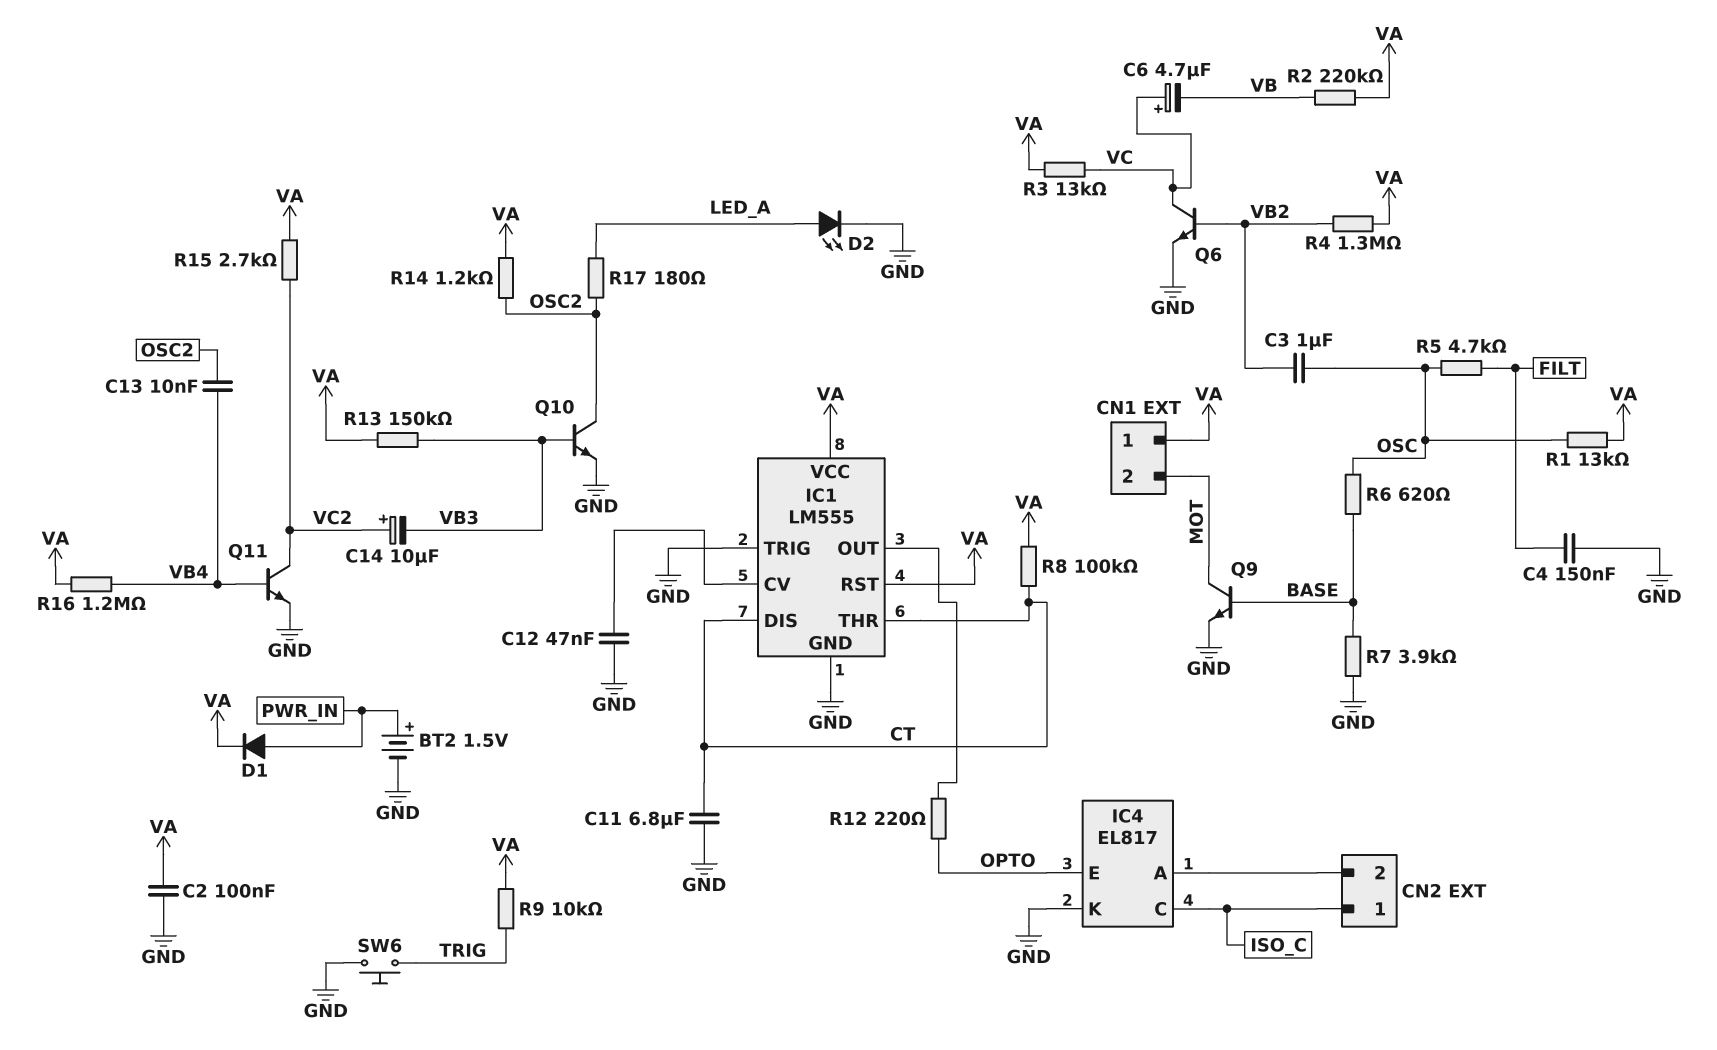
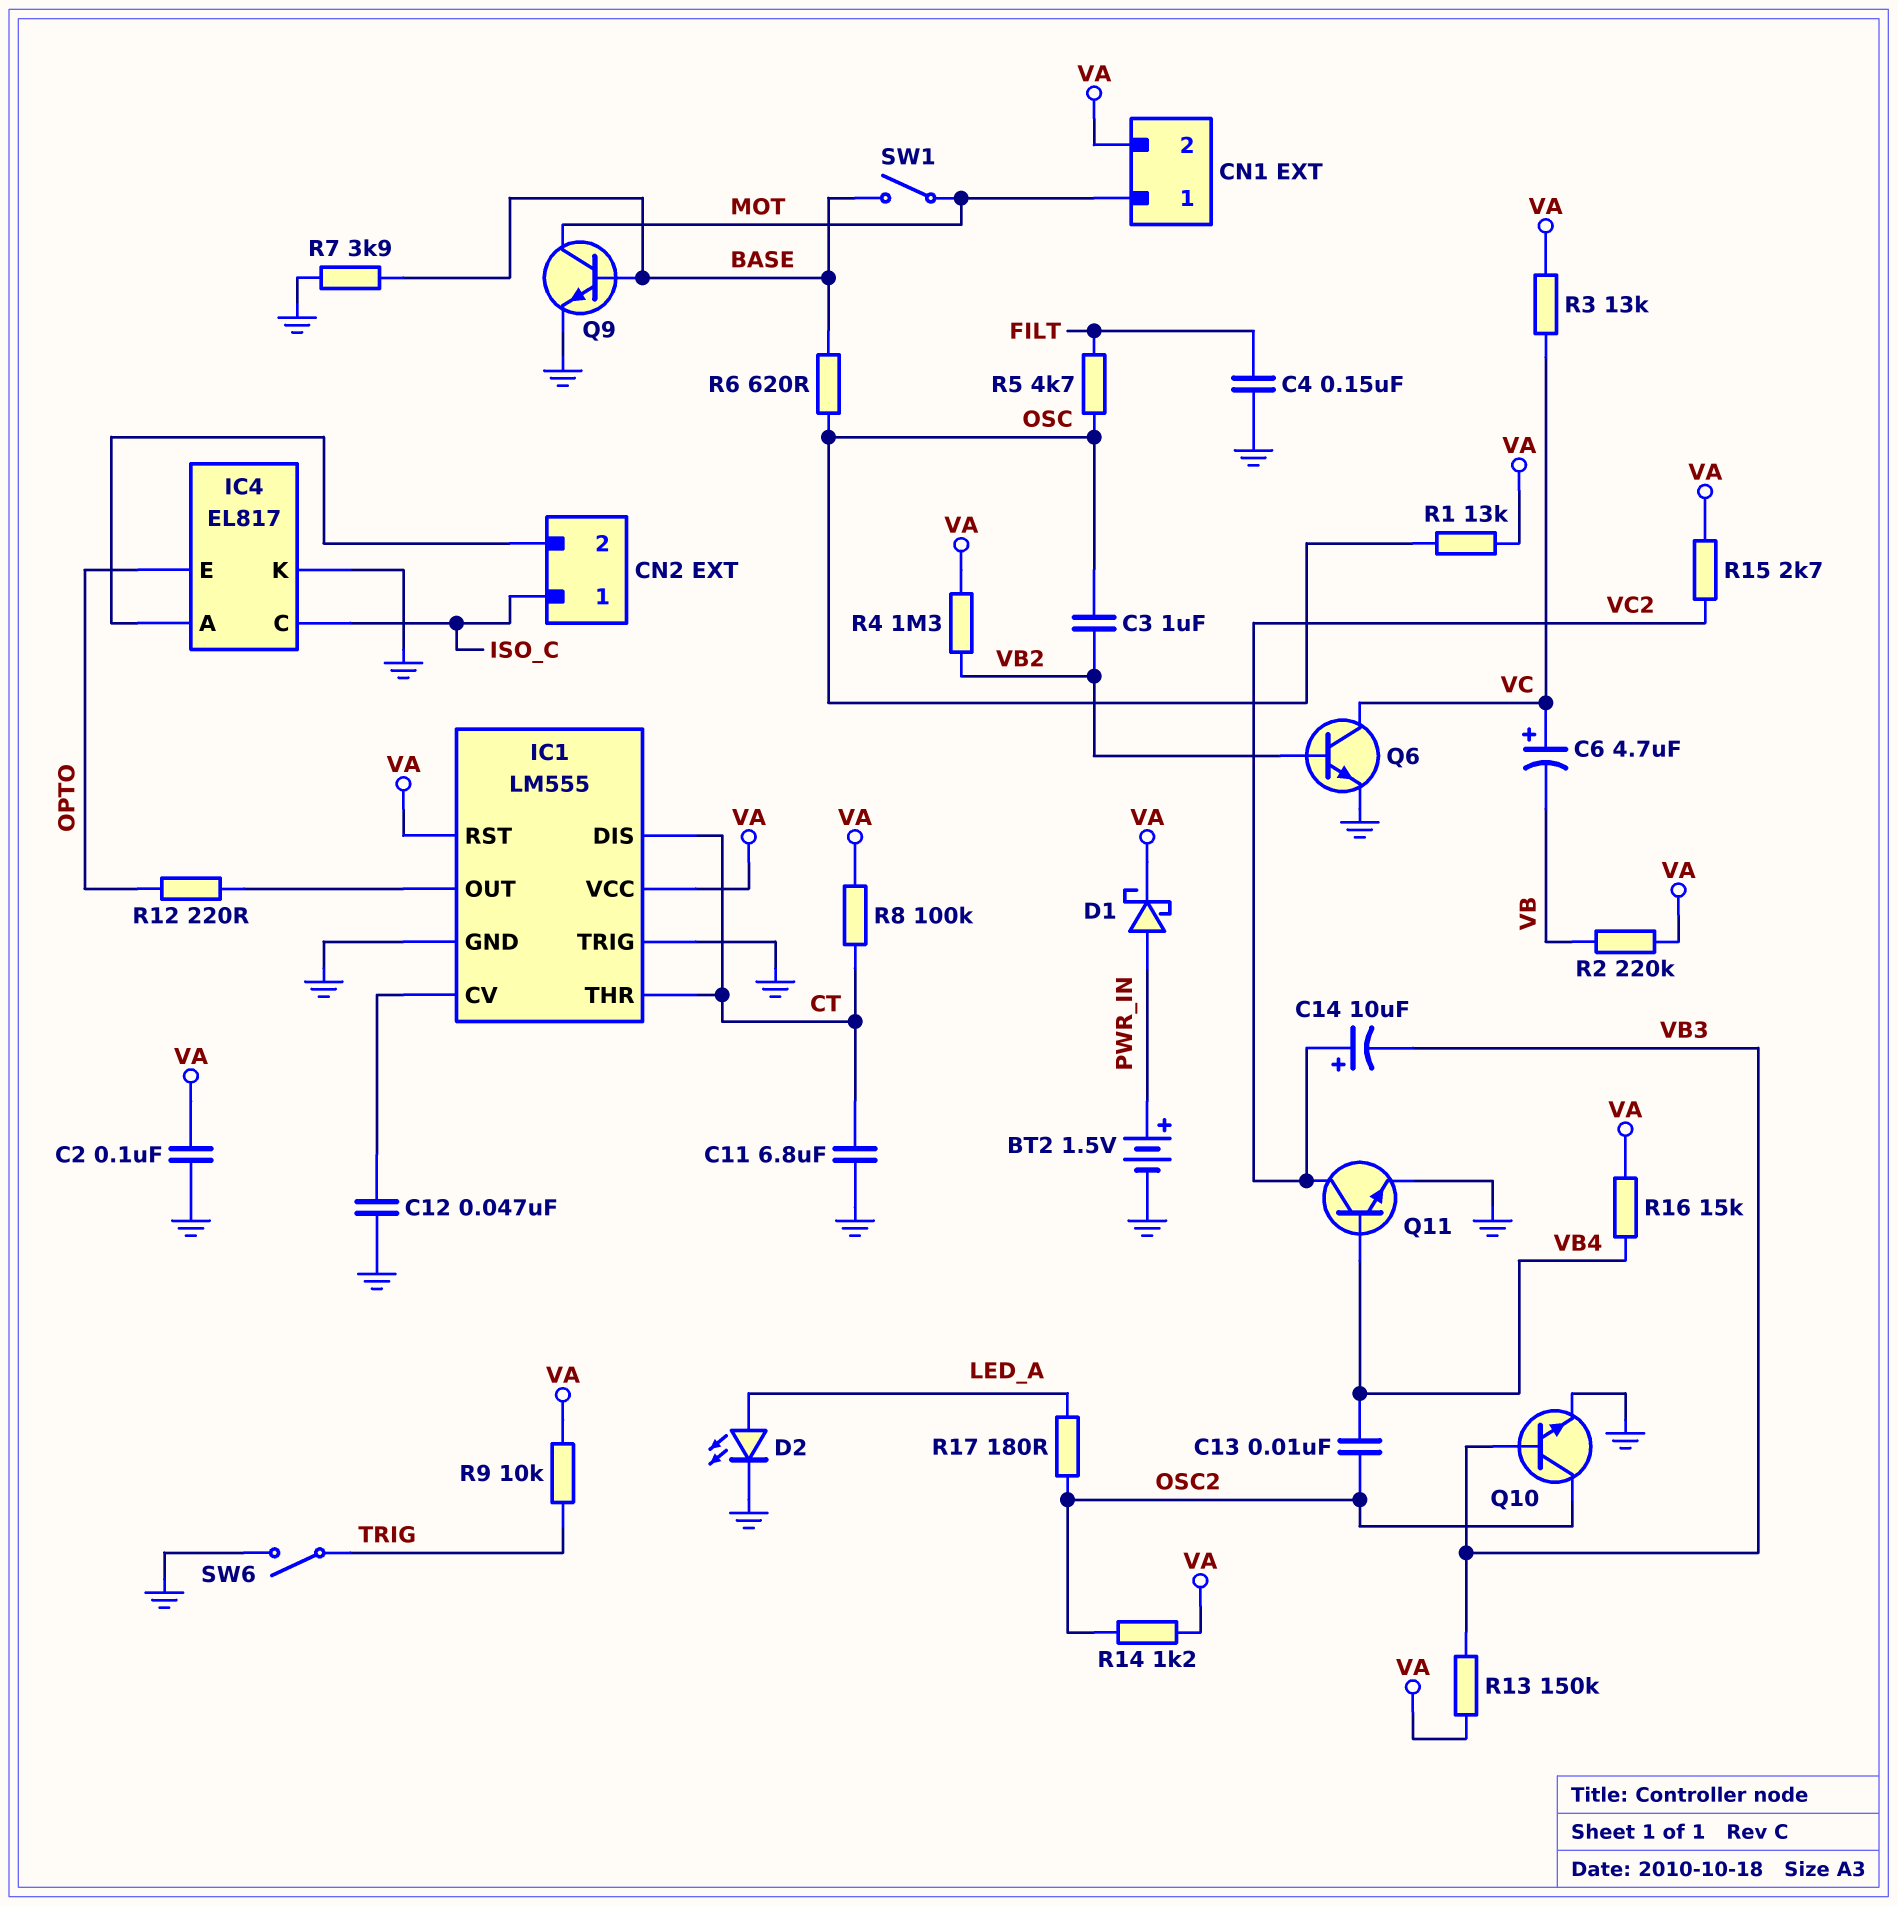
CN1 pin 1: VA -> MOT
CN1 pin 2: MOT -> VA
D1: diode (A PWR_IN, K VA) -> schottky (A PWR_IN, K VA)
R16: 1.2M (VA, VB4) -> 15k (VA, VB4)
SW1: none -> switch (BASE, MOT)
SW6: button (GND, TRIG) -> switch (GND, TRIG)

